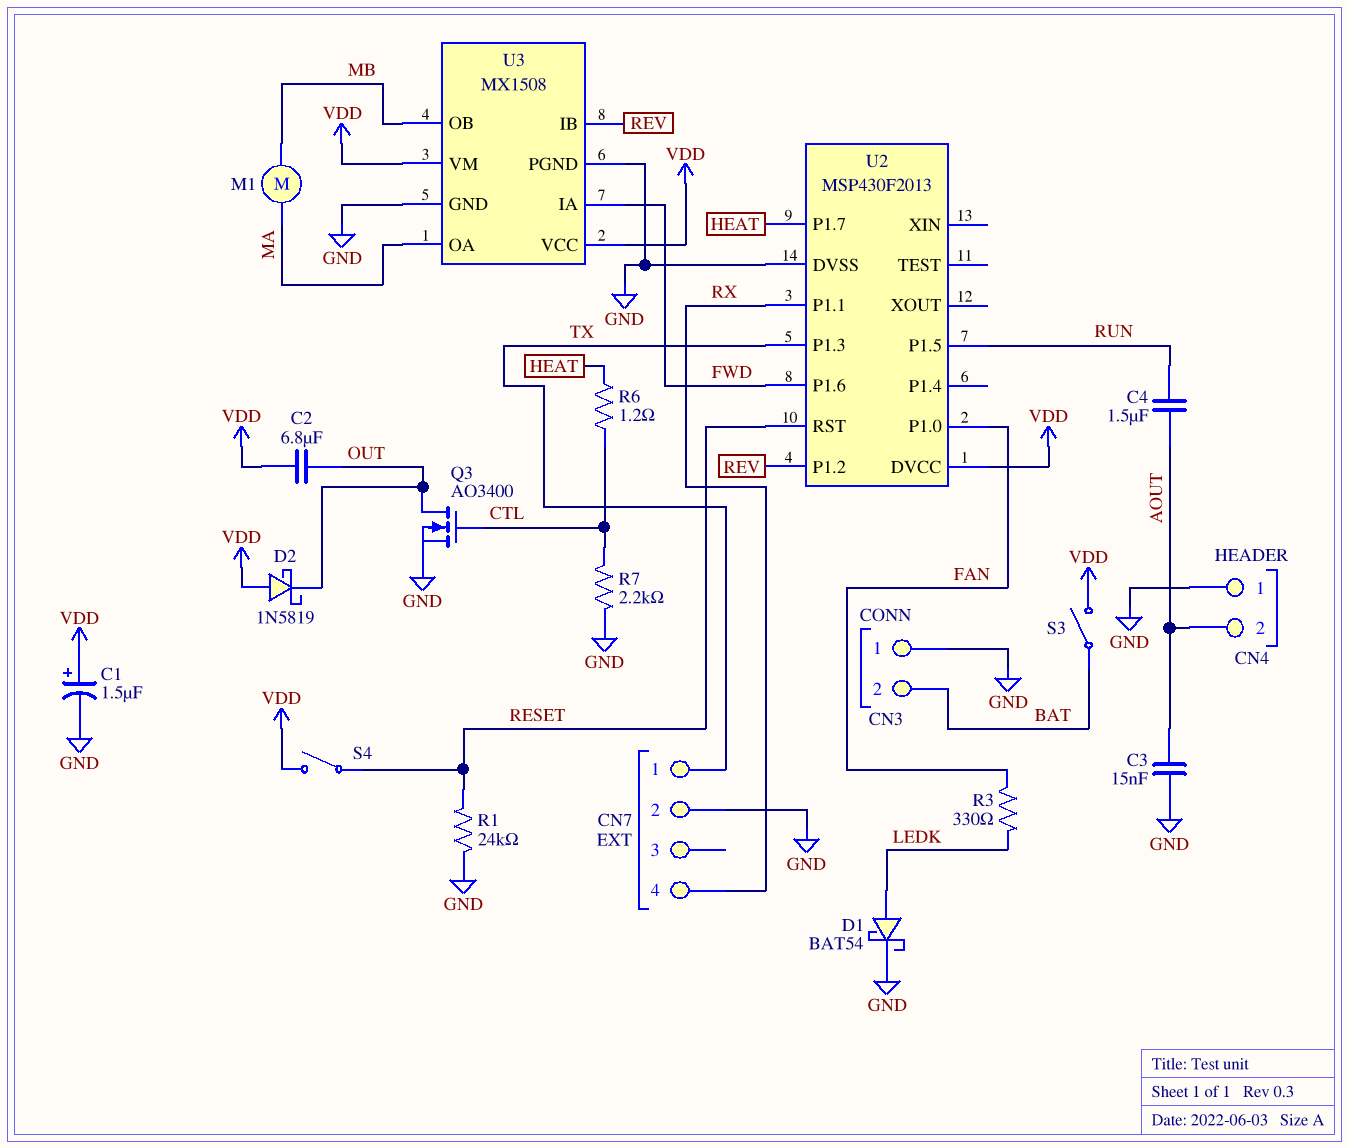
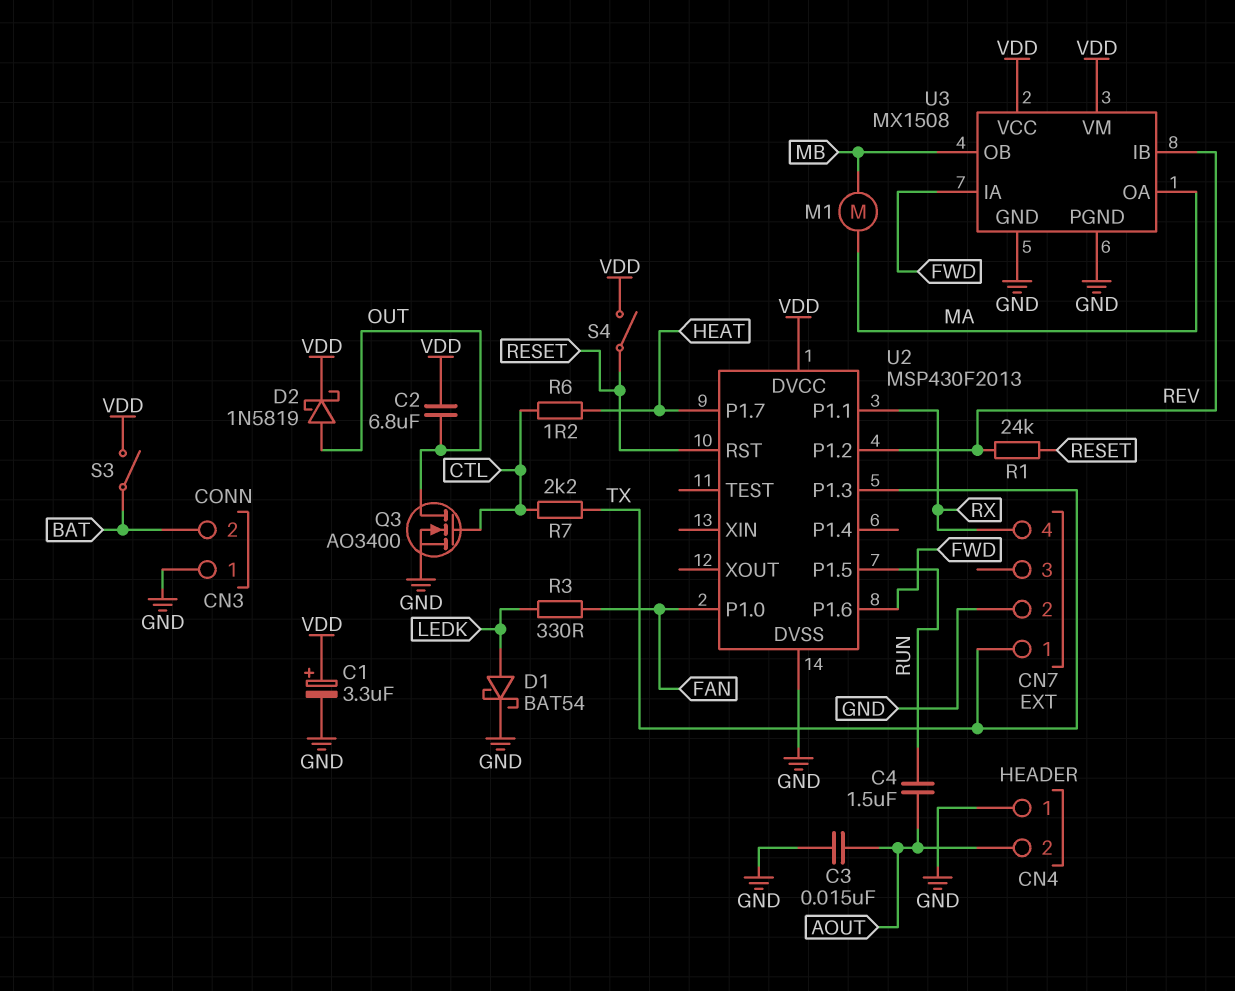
C1: 1.5uF (plus VDD, minus GND) -> 3.3uF (plus VDD, minus GND)
D2: schottky 1N5819 (A VDD, K OUT) -> schottky 1N5819 (A OUT, K VDD)
R1: 24k (GND, RESET) -> 24k (RESET, REV)
R7: 2.2k (CTL, GND) -> 2.2k (CTL, TX)

